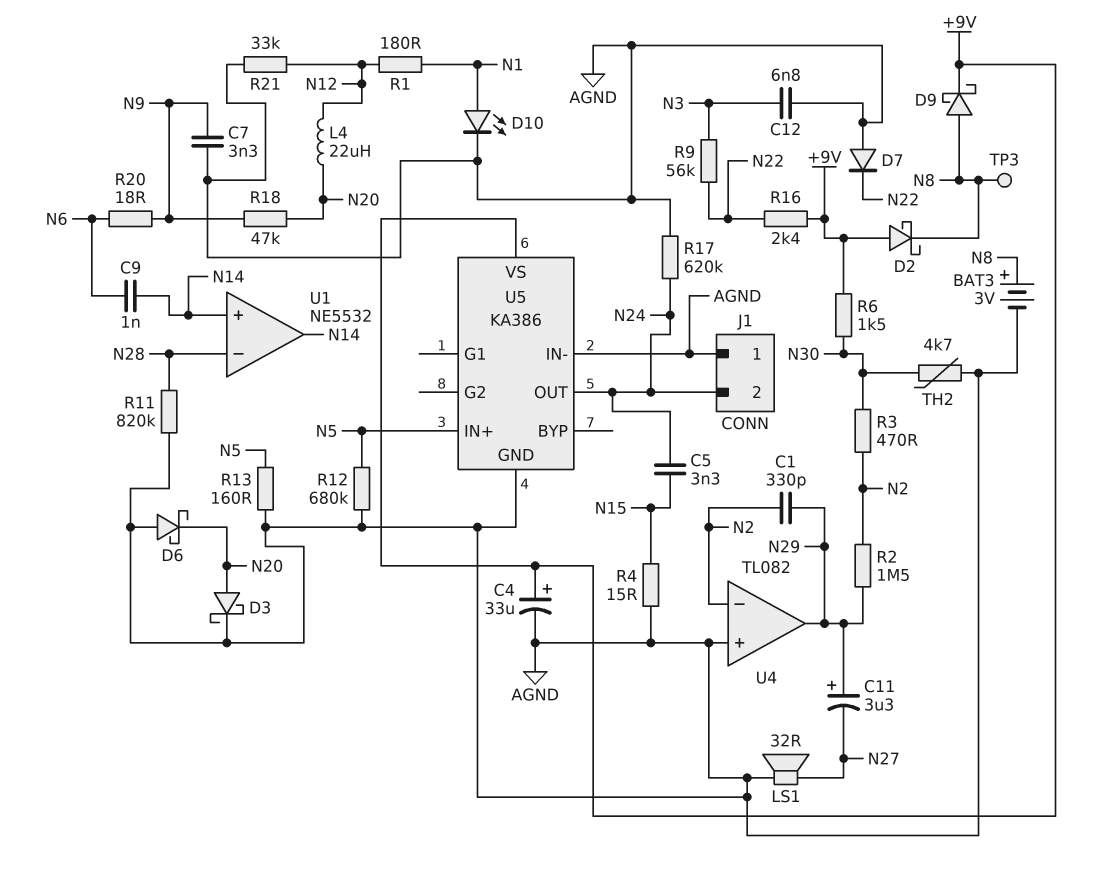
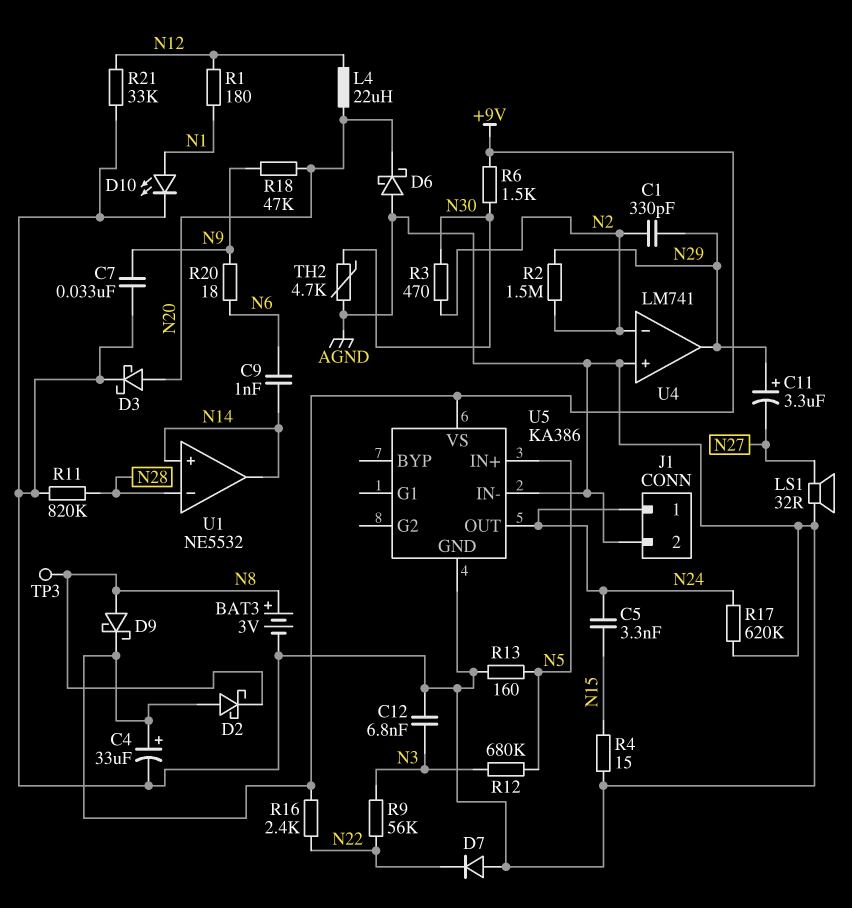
C7: 3.3nF (AGND, N9) -> 33nF (AGND, N9)
J1 pin 1: AGND -> N24
J1 pin 2: N24 -> AGND
R12: 680k (AGND, N5) -> 680k (N3, N5)
U4: TL082 -> LM741

